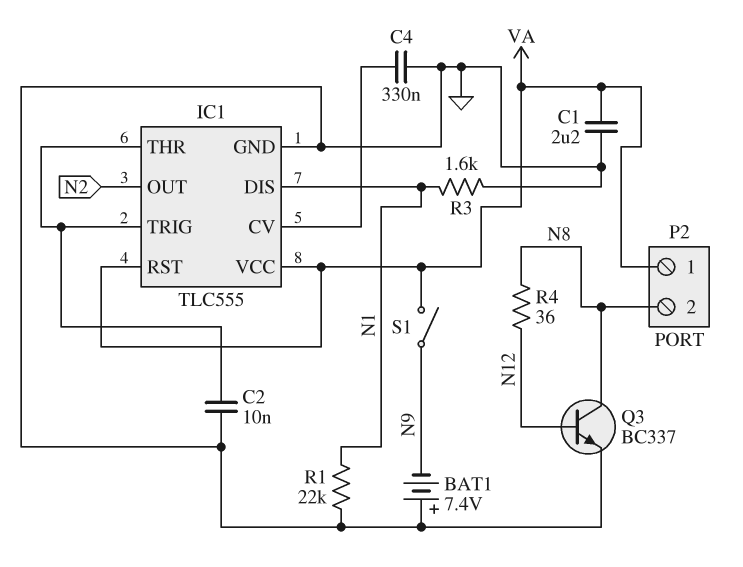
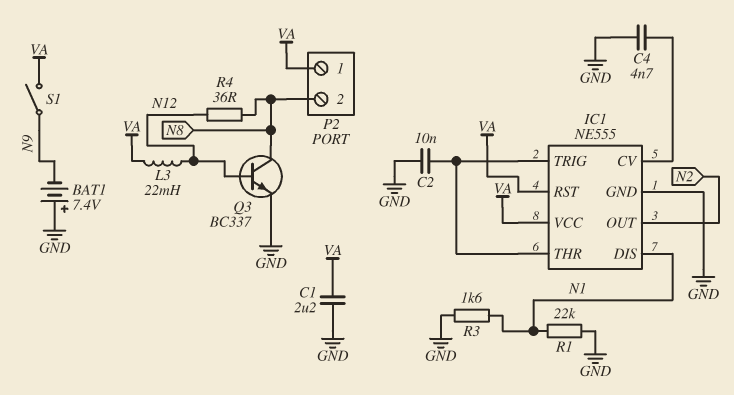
C4: 330nF (GND, IC1/CV) -> 4.7nF (GND, IC1/CV)
IC1: TLC555 -> NE555
L3: none -> 22mH (N12, VA)

